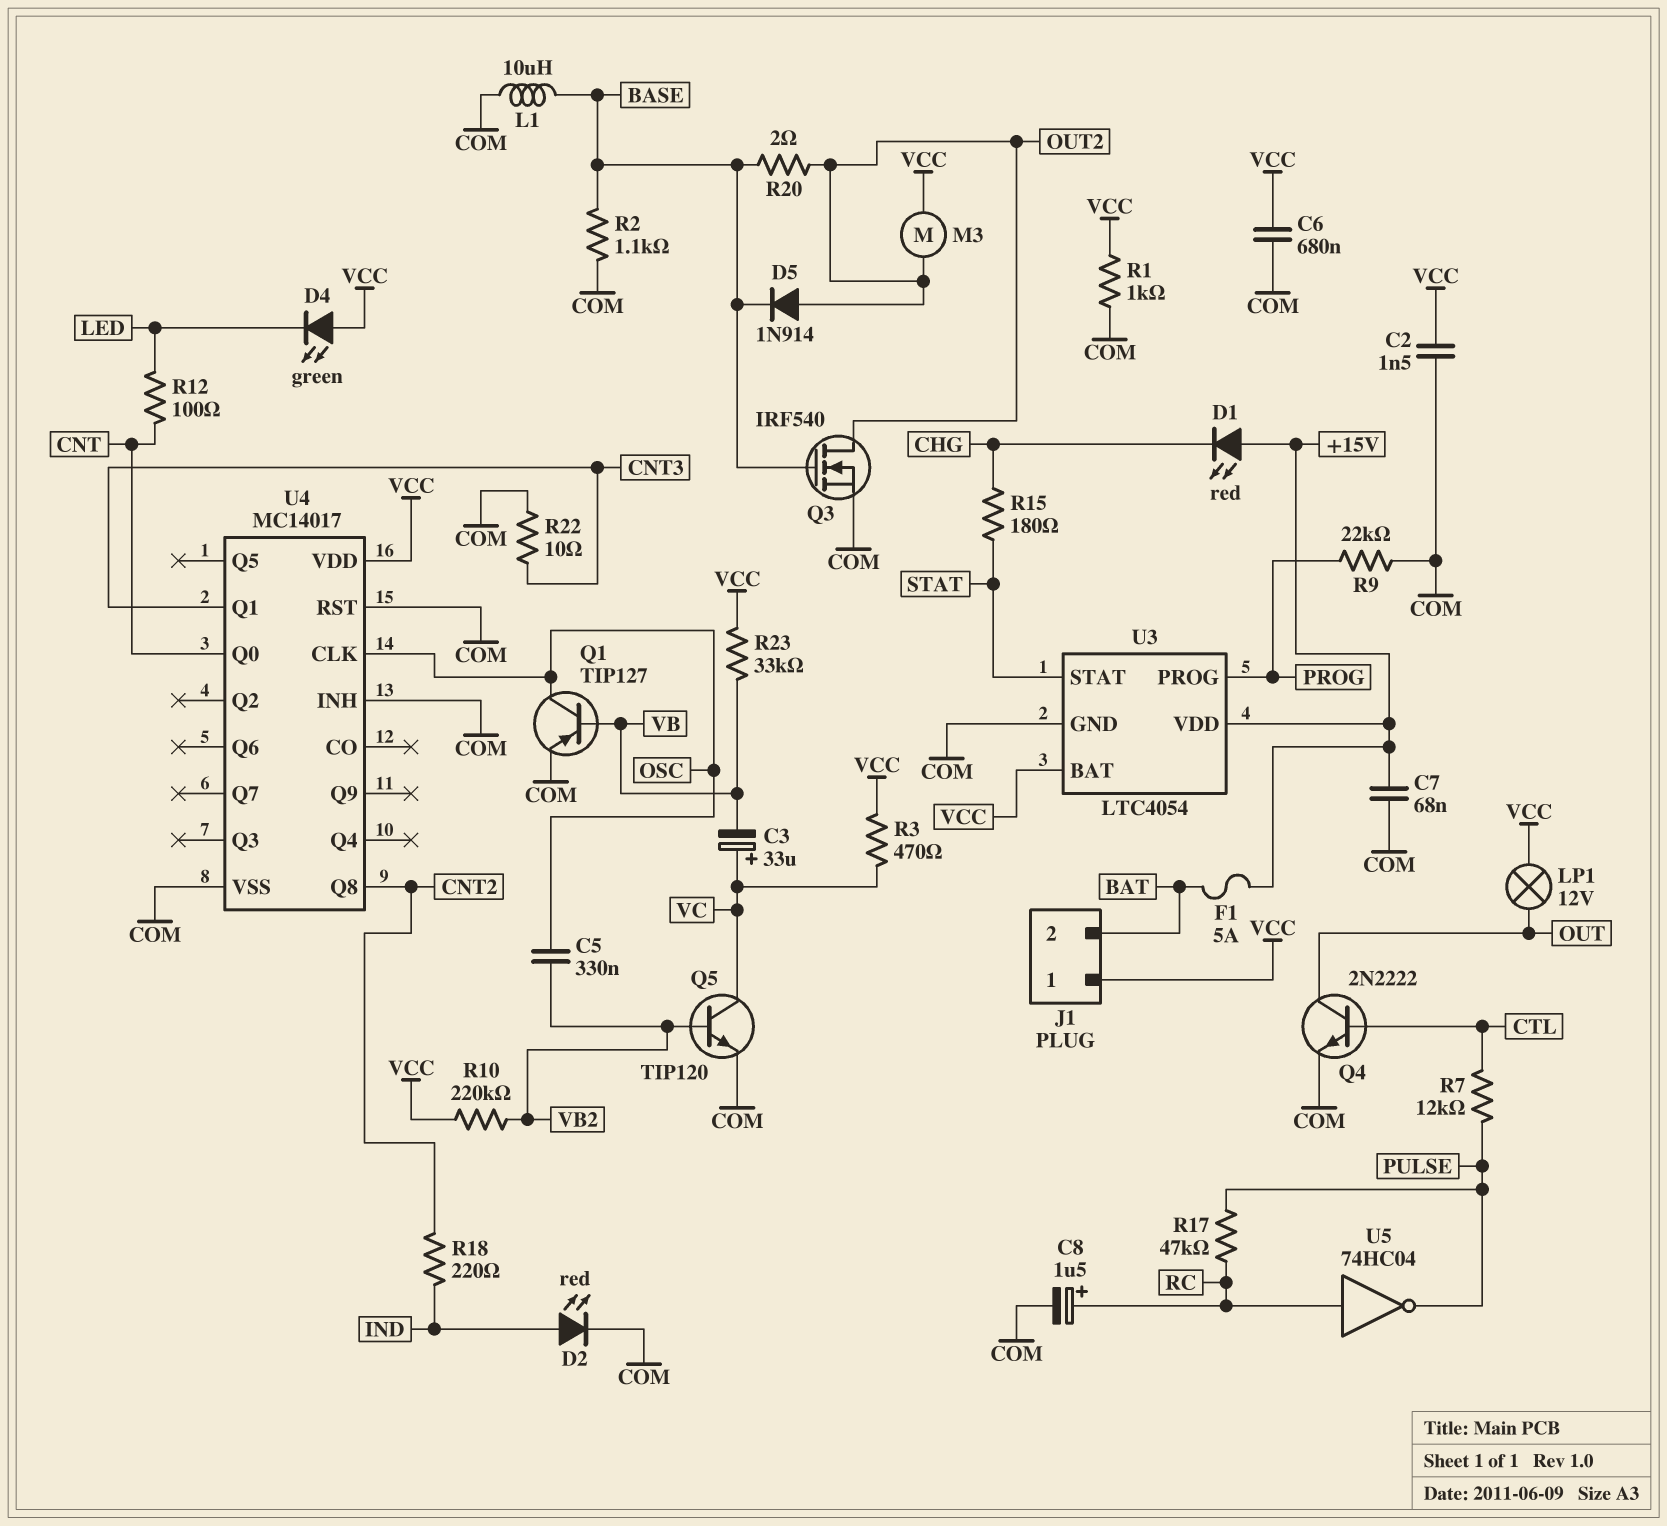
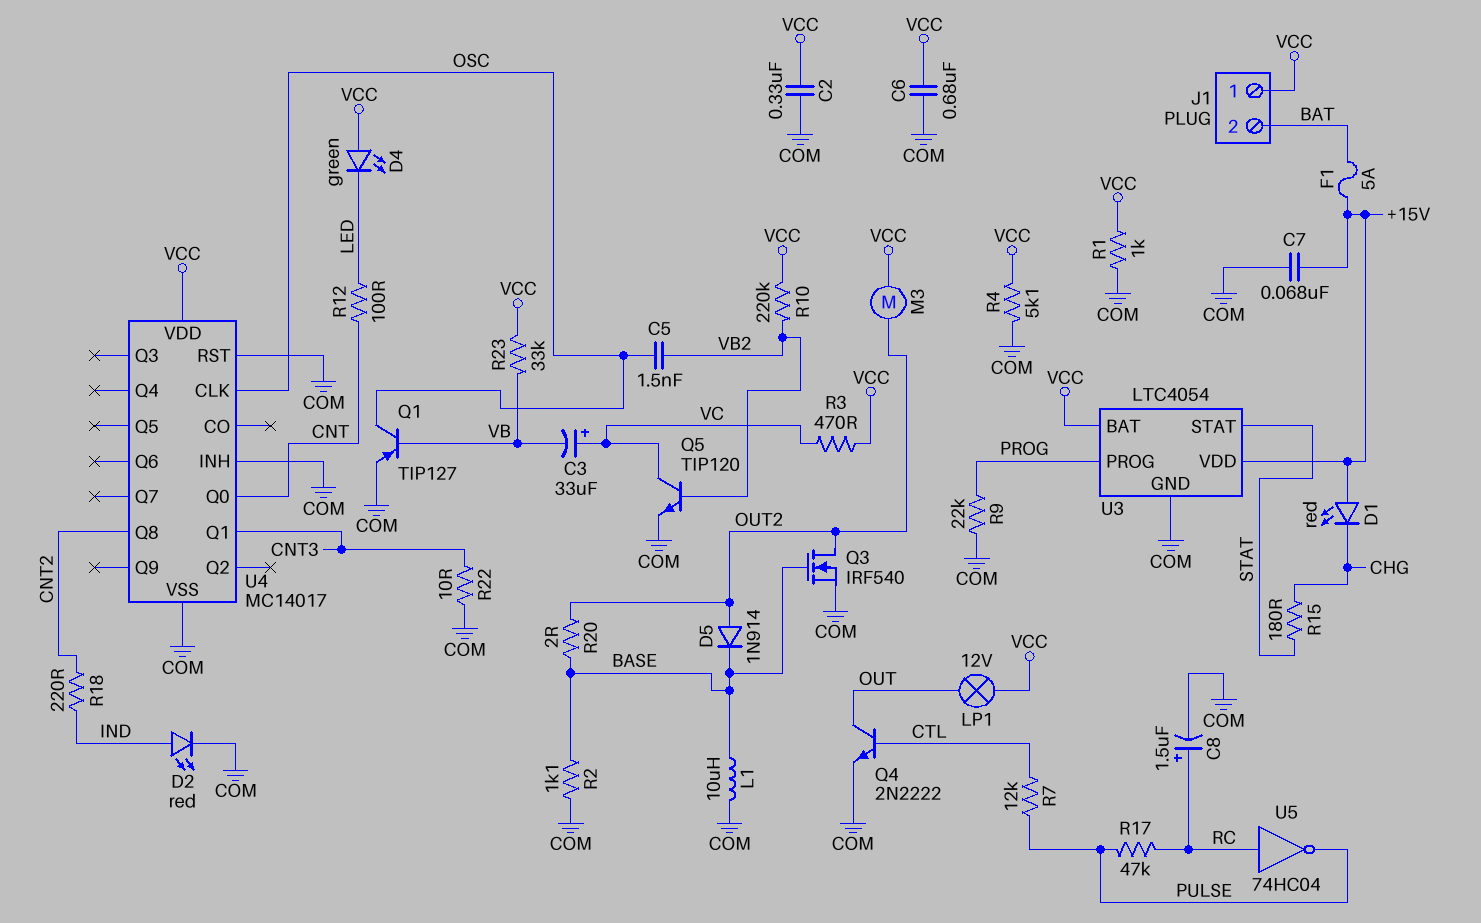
C2: 1.5nF (COM, VCC) -> 330nF (COM, VCC)
C5: 330nF (OSC, VB2) -> 1.5nF (OSC, VB2)
R4: none -> 5.1k (COM, VCC)

